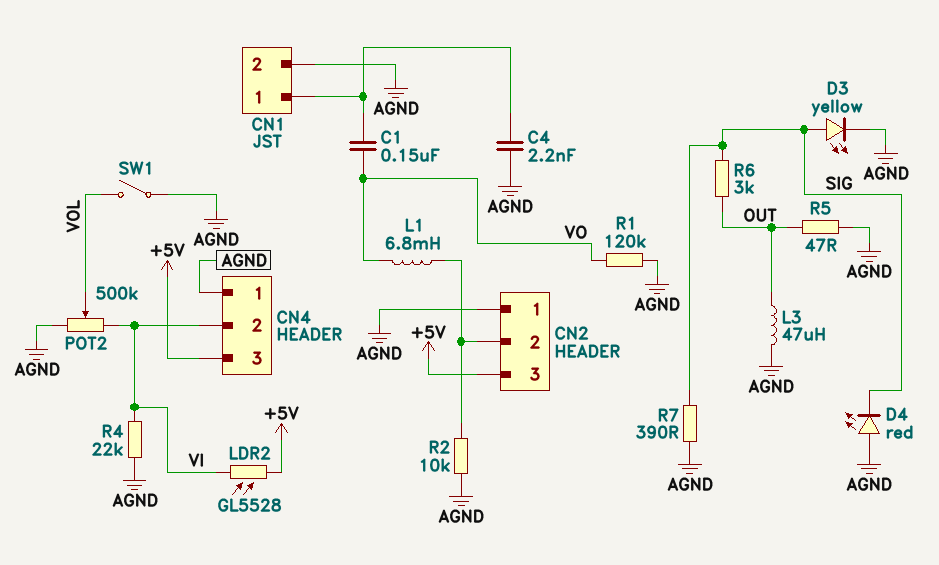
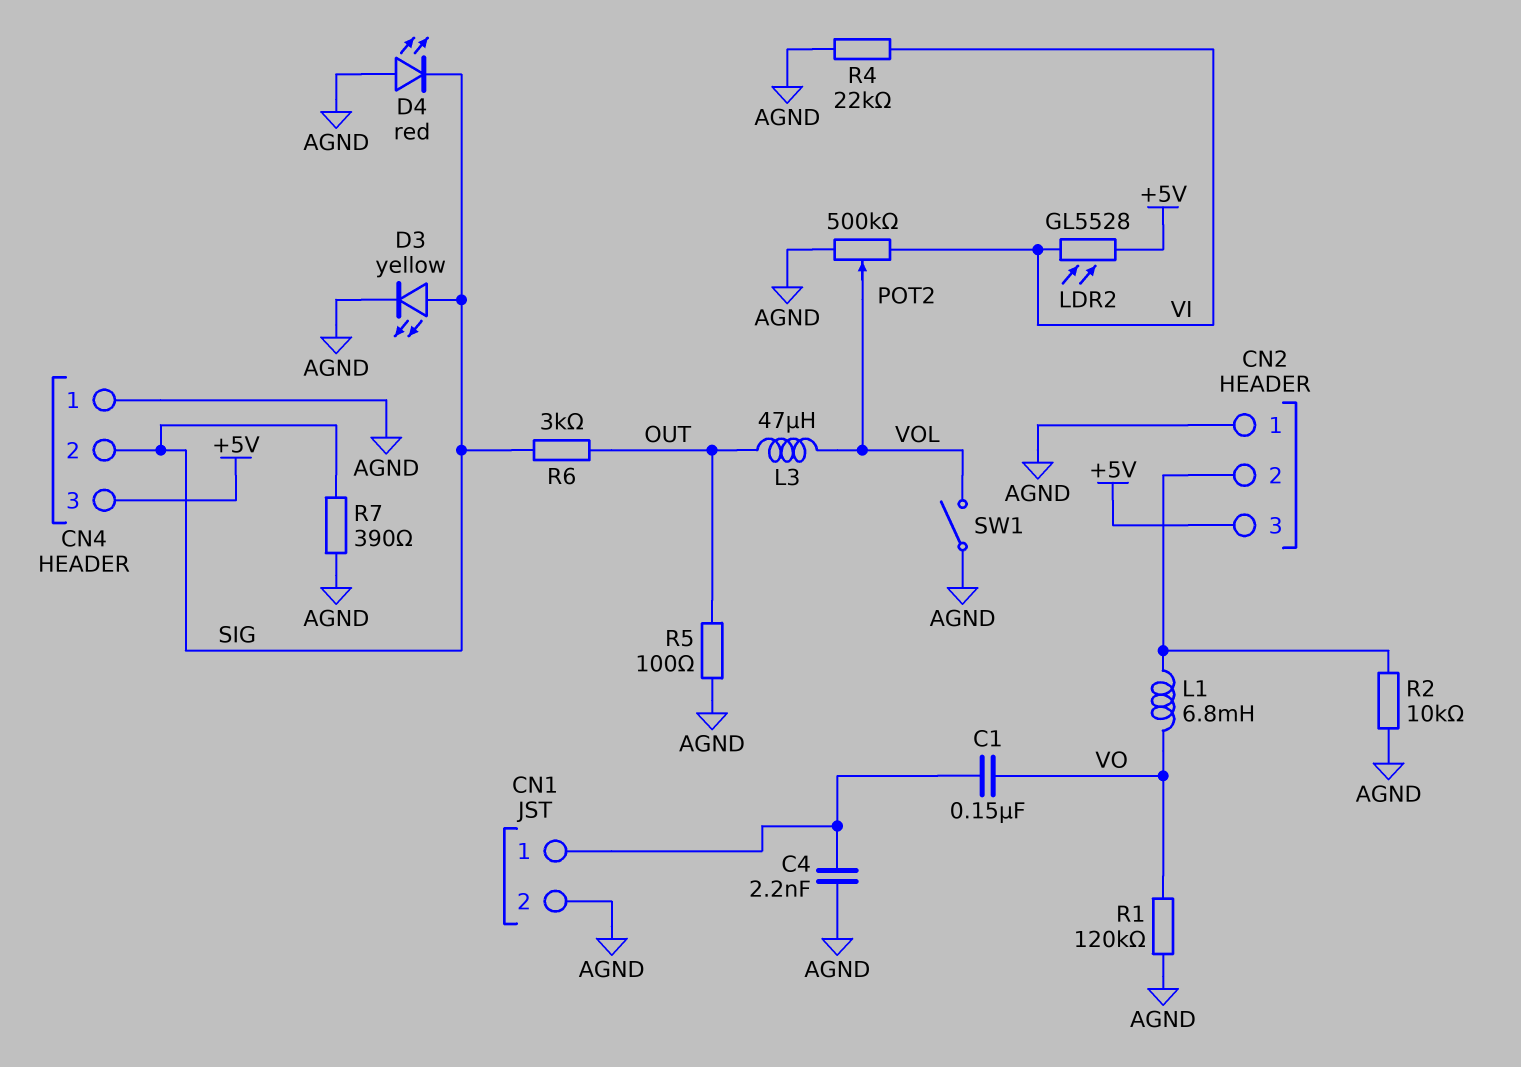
CN4 pin 2: VI -> SIG
L3: 47uH (AGND, OUT) -> 47uH (OUT, VOL)
R5: 47 (AGND, OUT) -> 100 (AGND, OUT)

